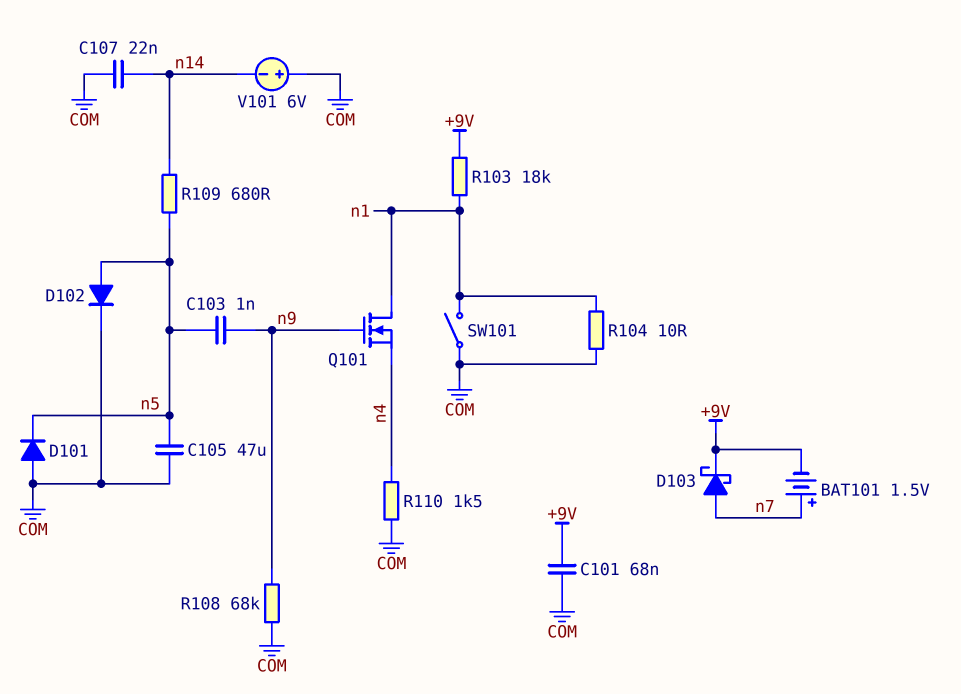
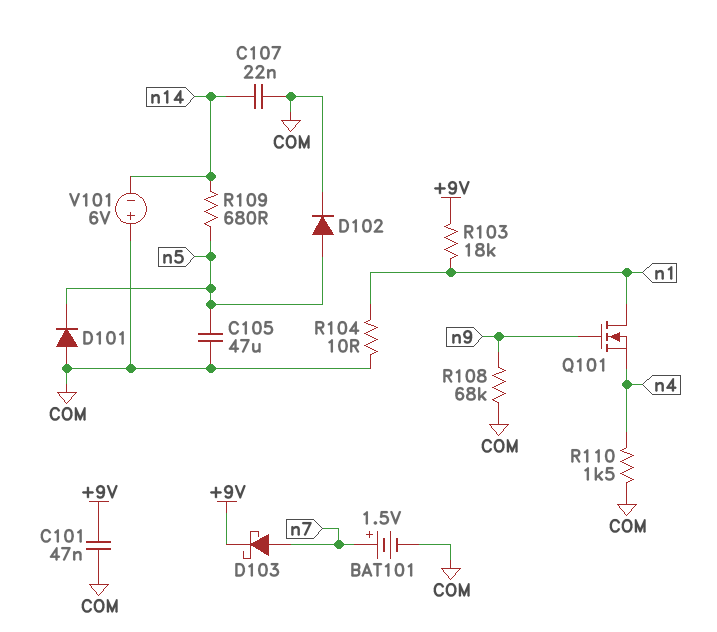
BAT101: 1.5V (plus n7, minus +9V) -> 1.5V (plus n7, minus COM)
C101: 68nF (+9V, COM) -> 47nF (+9V, COM)
C103: 1nF (n5, n9) -> none
SW101: switch (COM, n1) -> none

